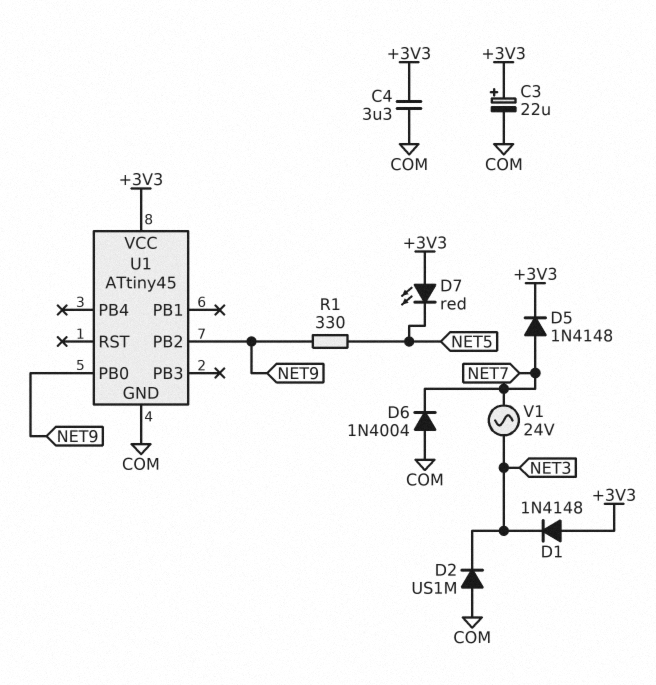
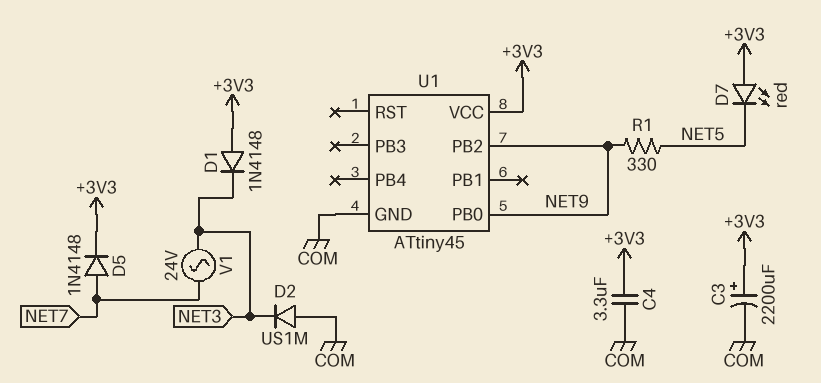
C3: 22uF (plus +3V3, minus COM) -> 2200uF (plus +3V3, minus COM)
D6: diode 1N4004 (A COM, K NET7) -> none

